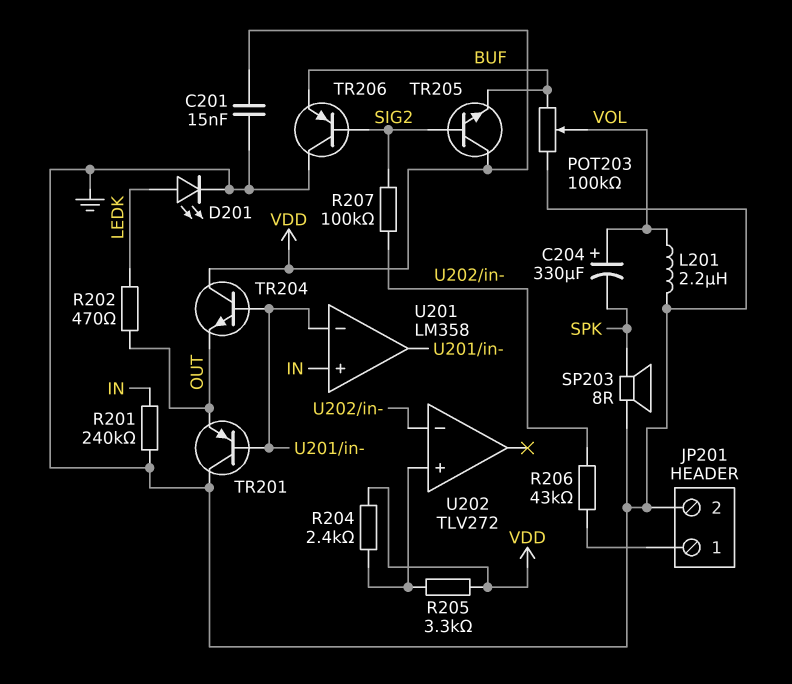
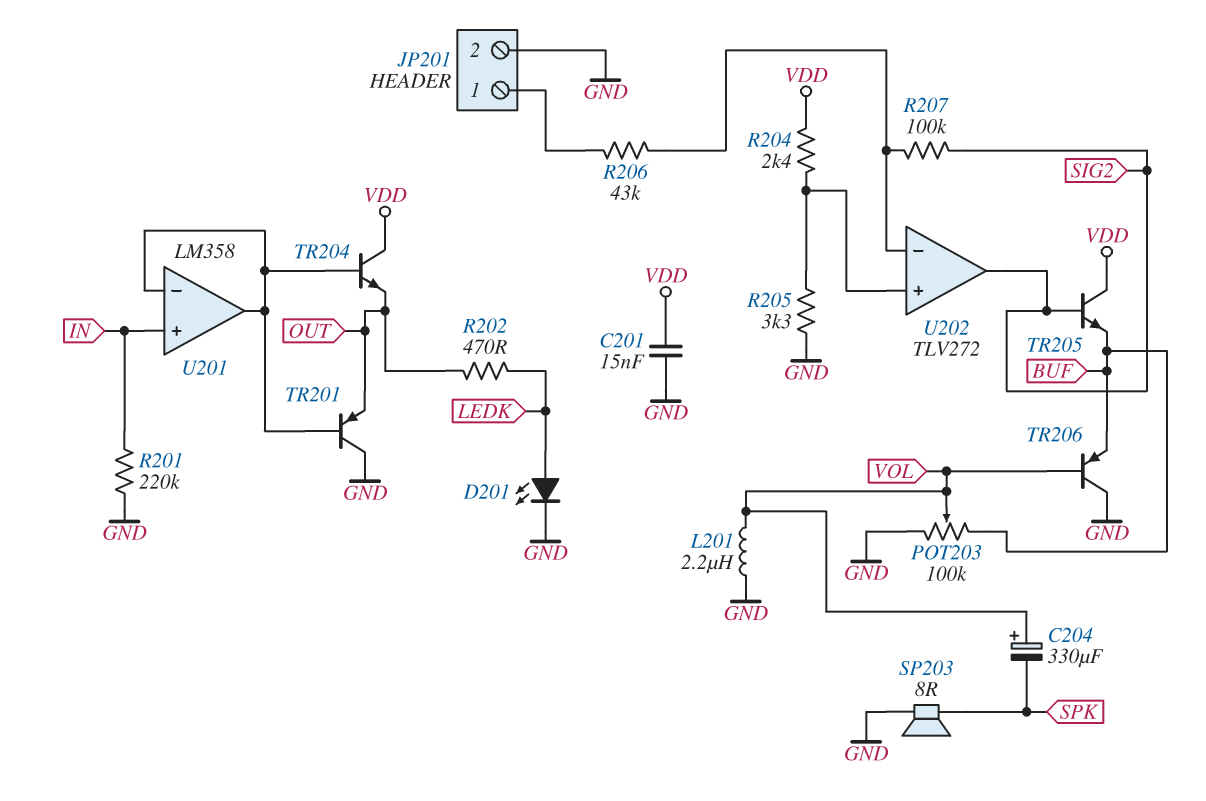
R201: 240k (GND, IN) -> 220k (GND, IN)
R205: 3.3k (U202/in+, VDD) -> 3.3k (GND, U202/in+)
TR206: PNP (B SIG2, C GND, E BUF) -> PNP (B VOL, C GND, E BUF)
U202 pin out: none -> SIG2

